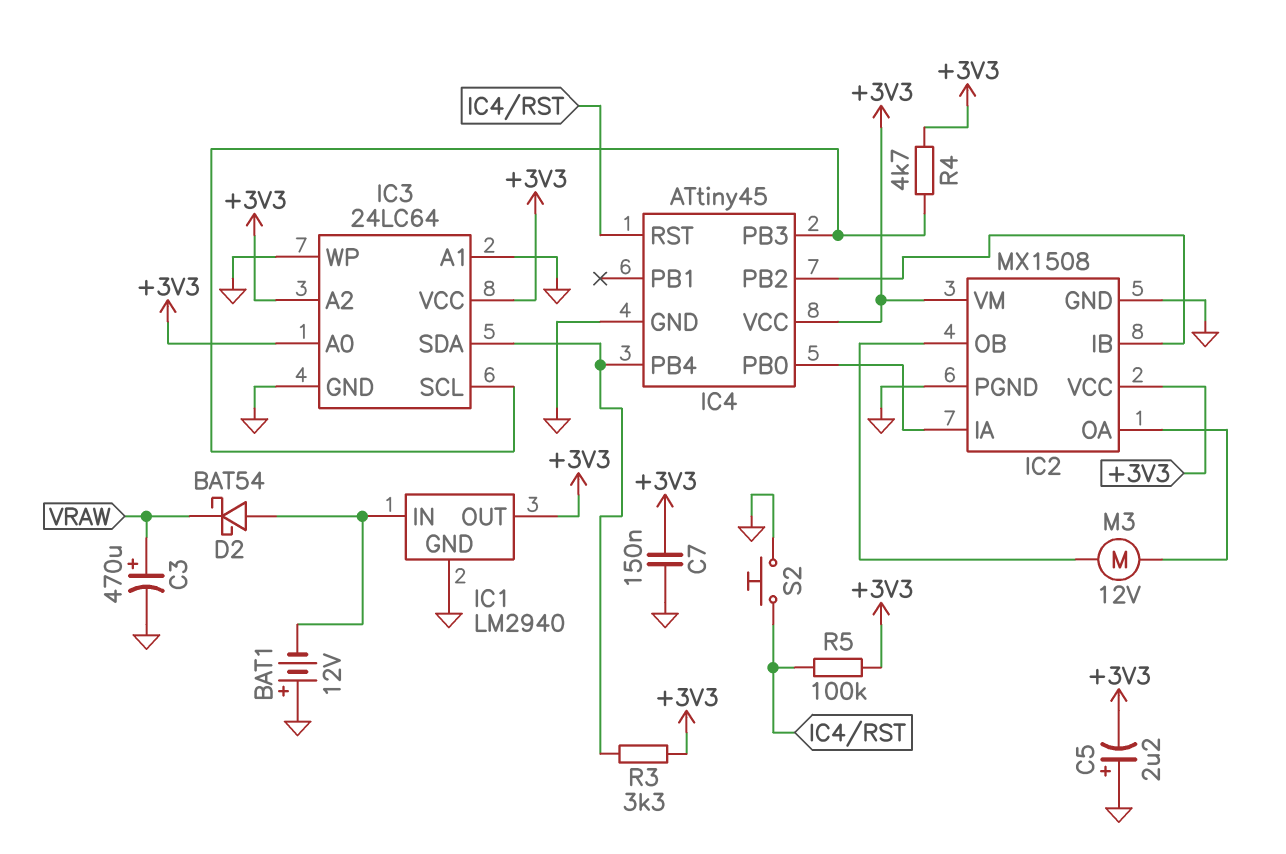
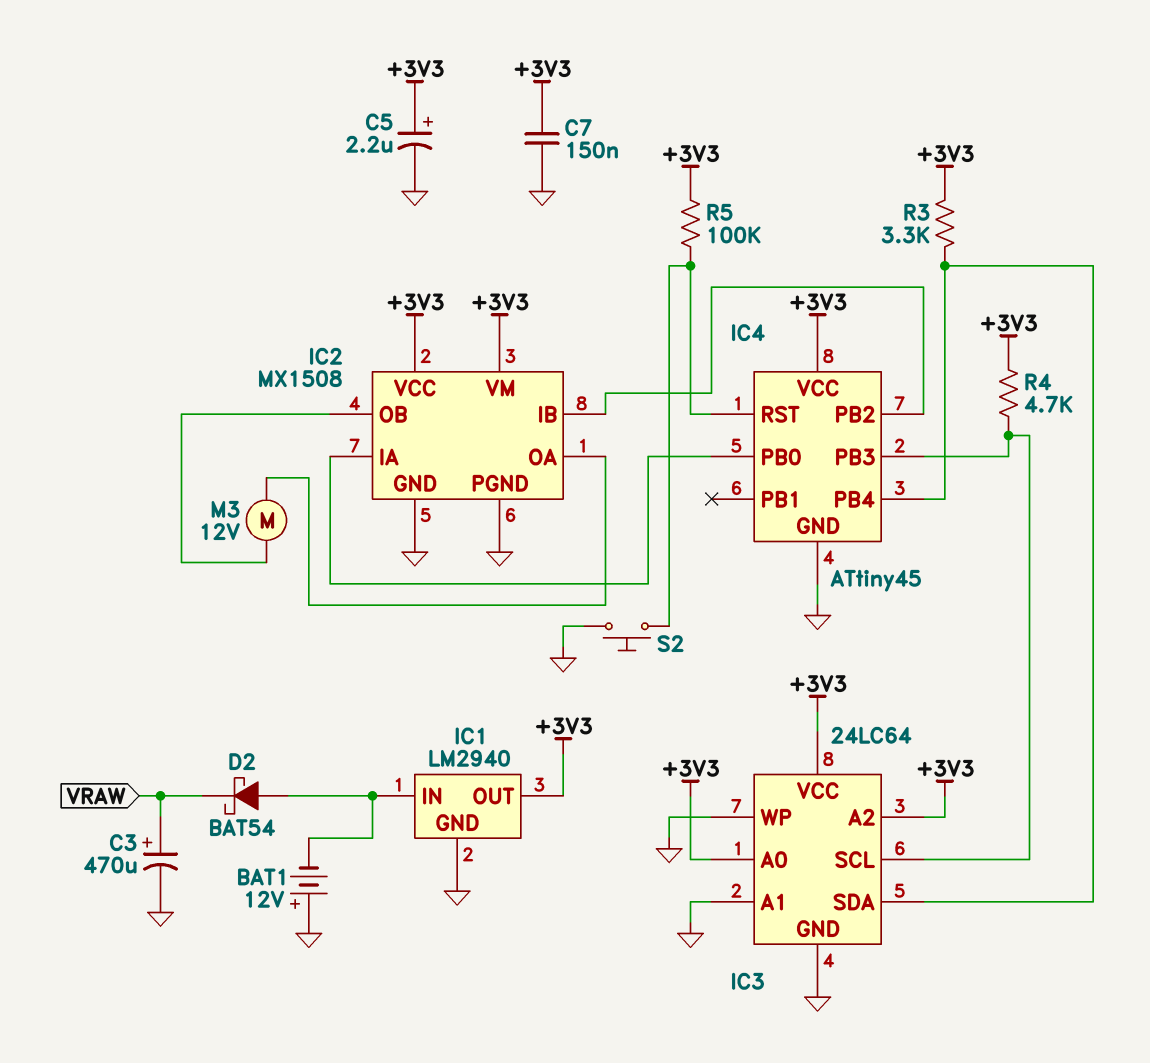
C5: 2.2uF (plus GND, minus +3V3) -> 2.2uF (plus +3V3, minus GND)

